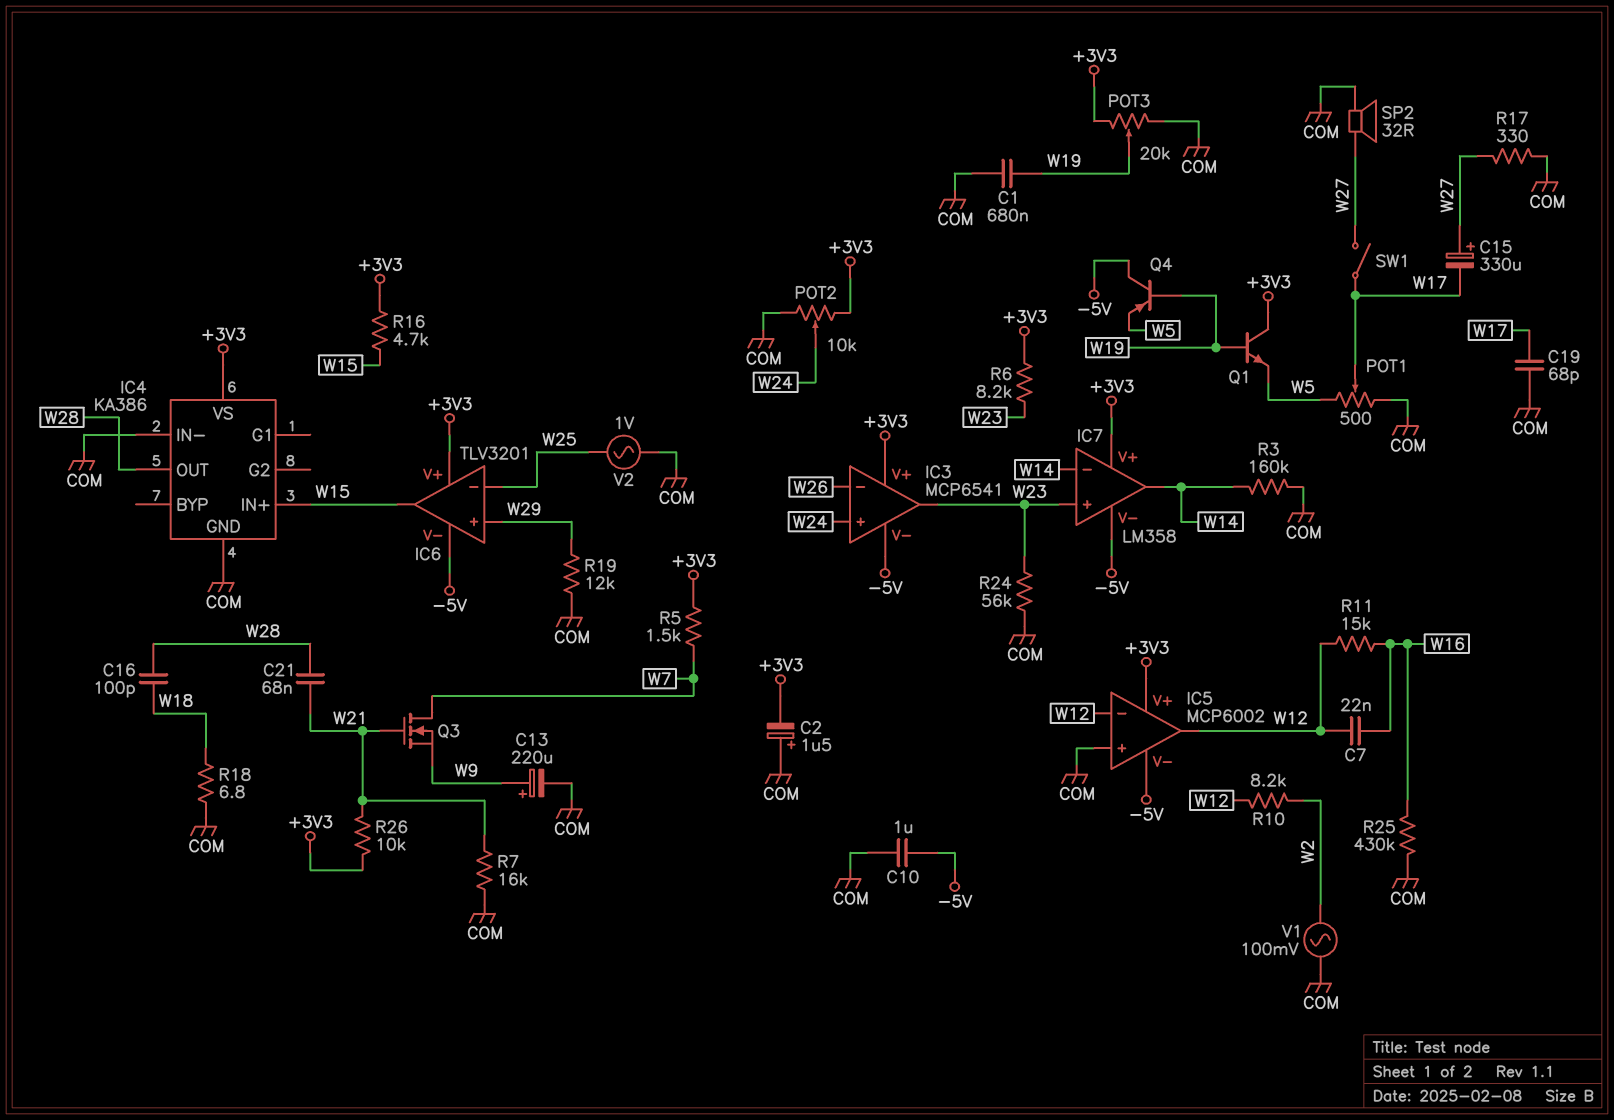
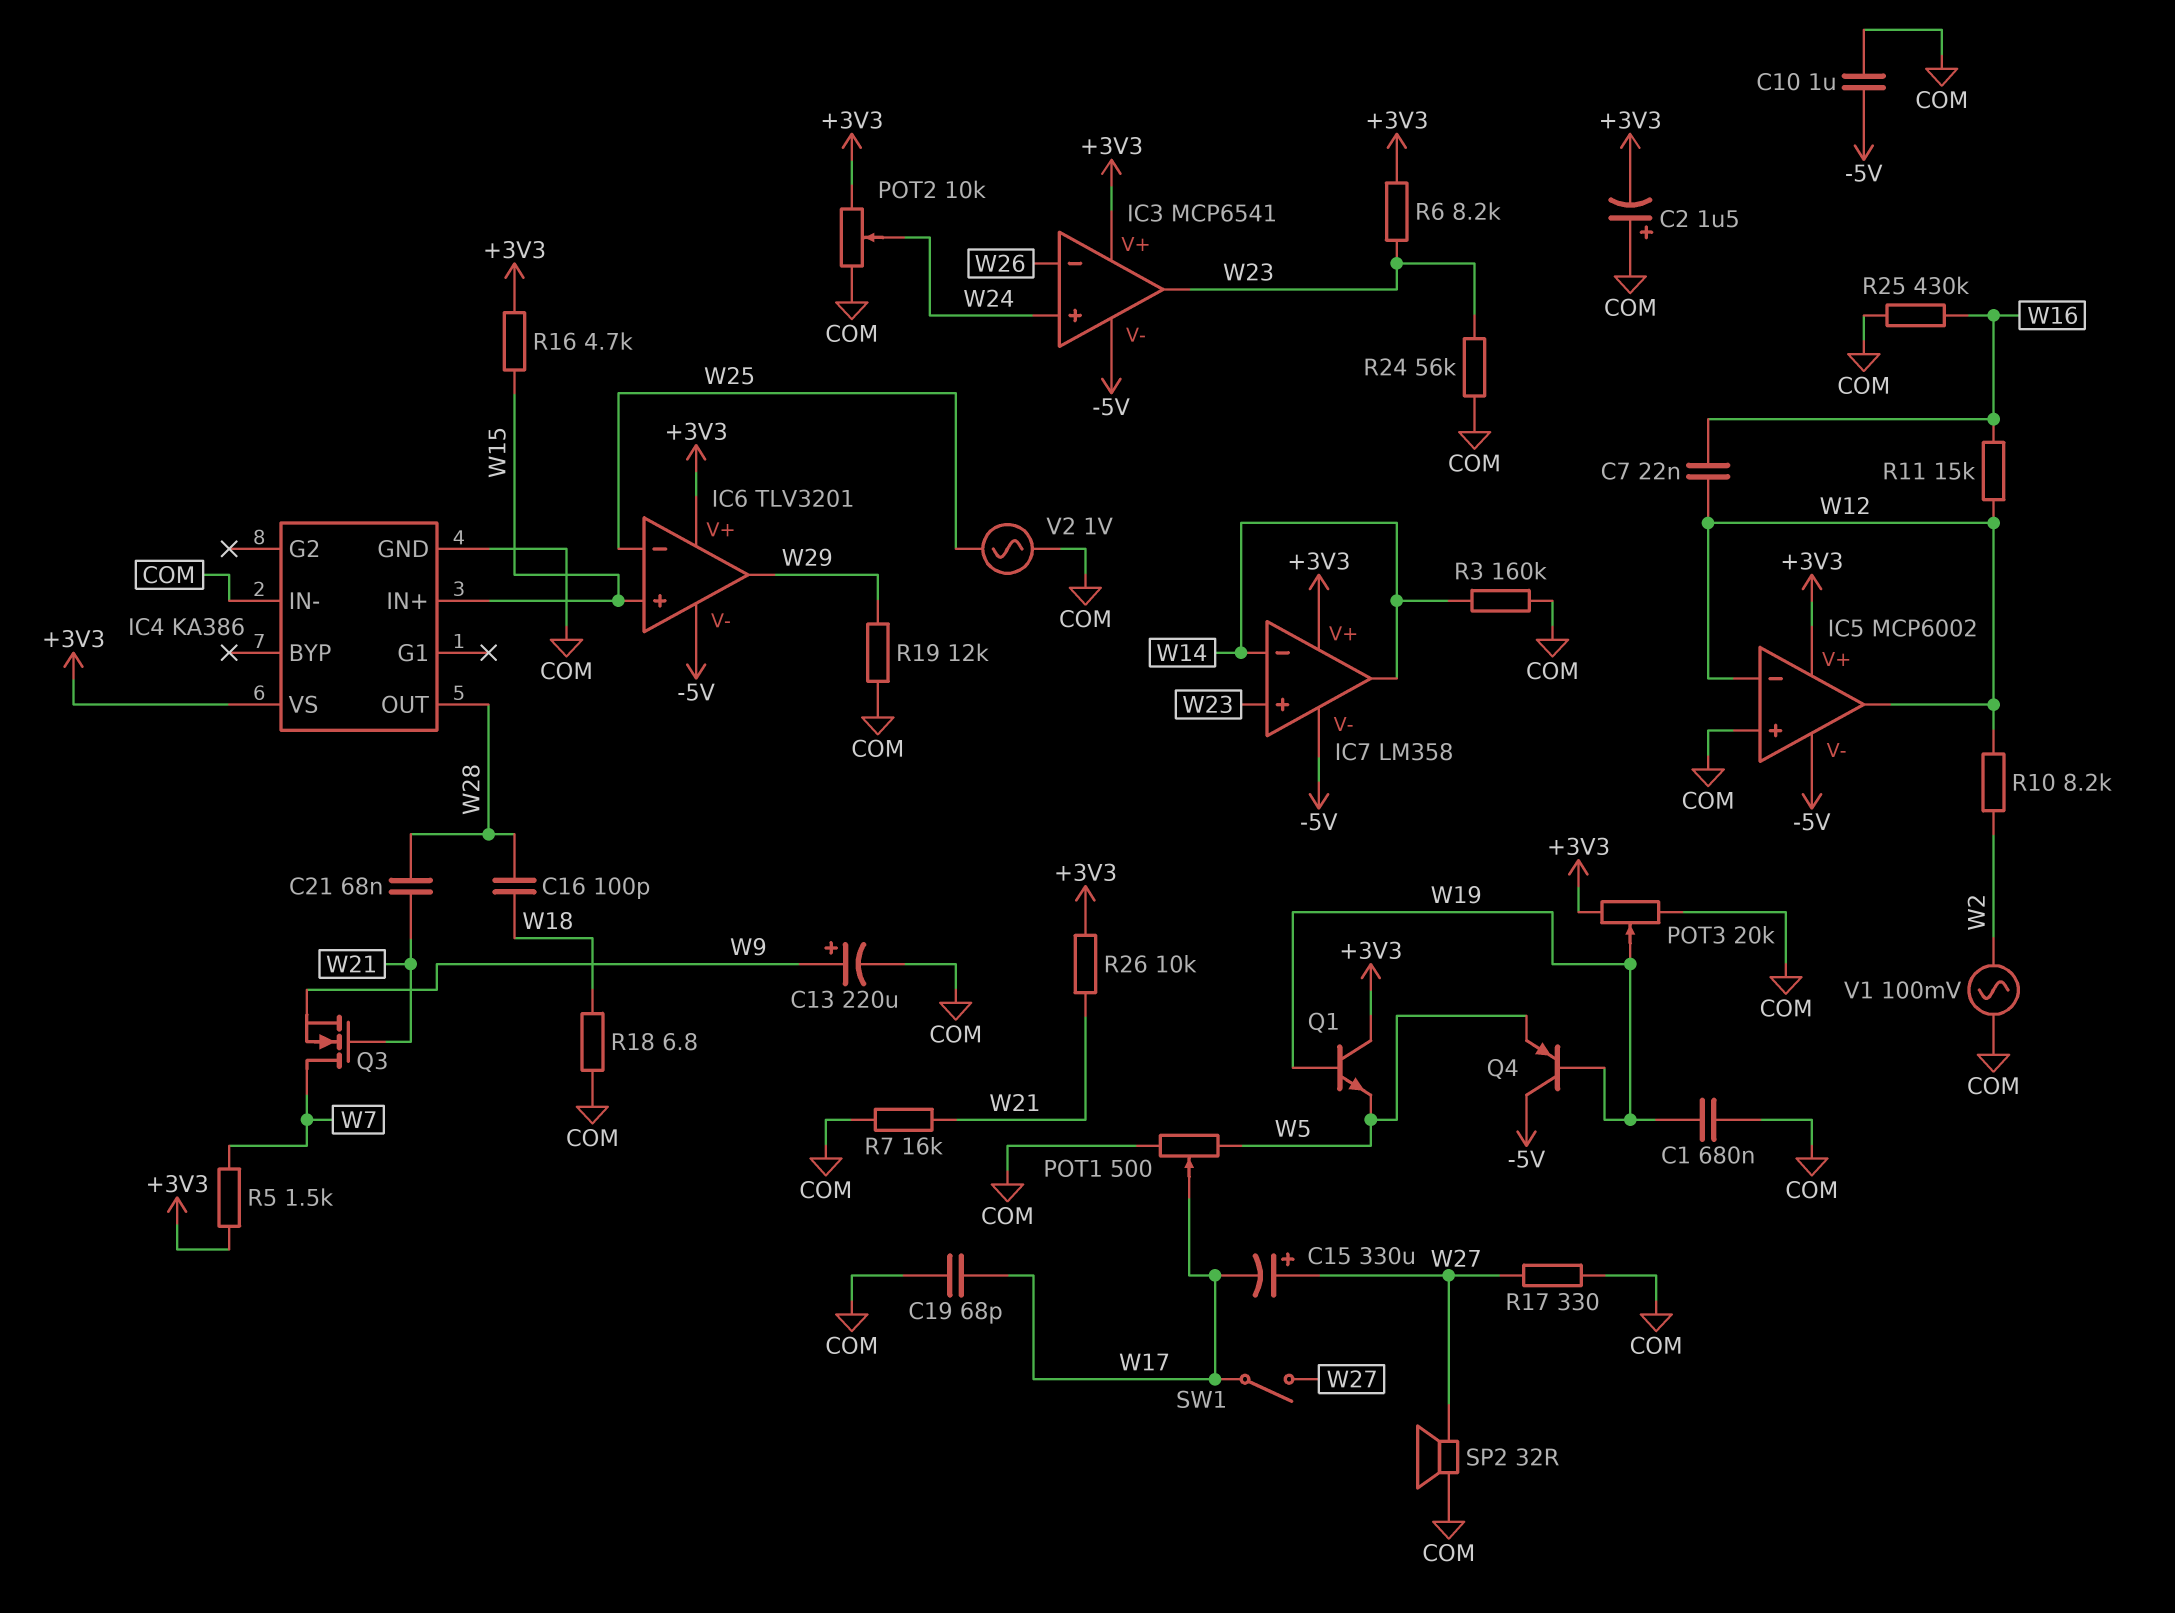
IC6 pin in+: W29 -> W15
IC6 pin out: W15 -> W29

